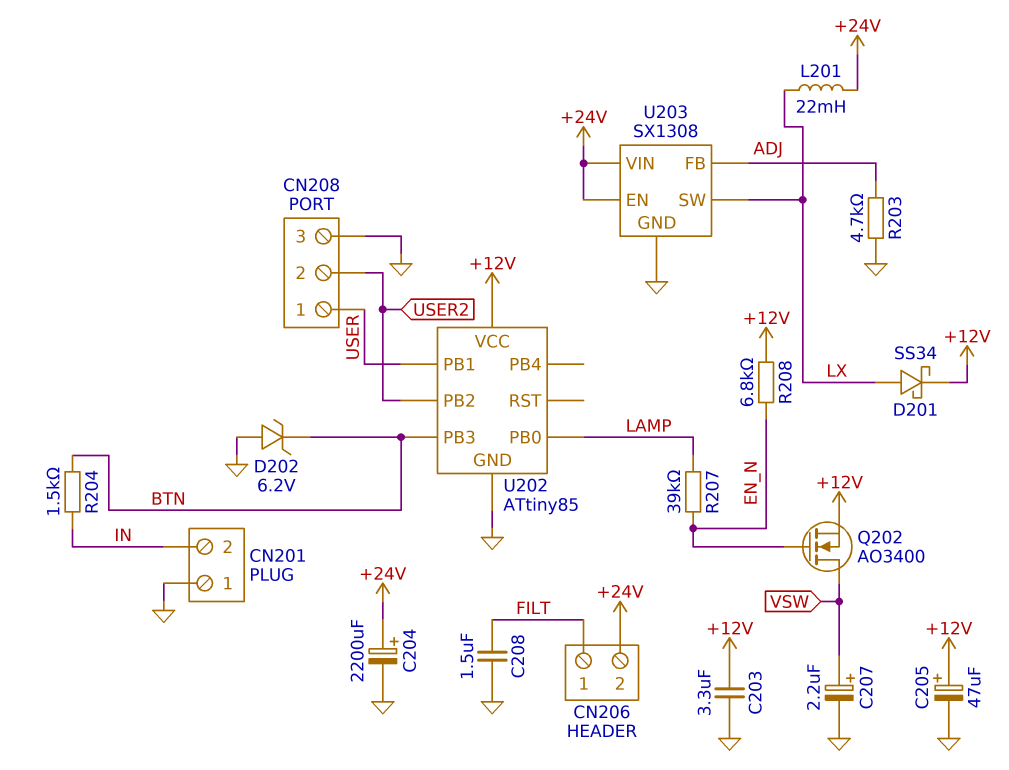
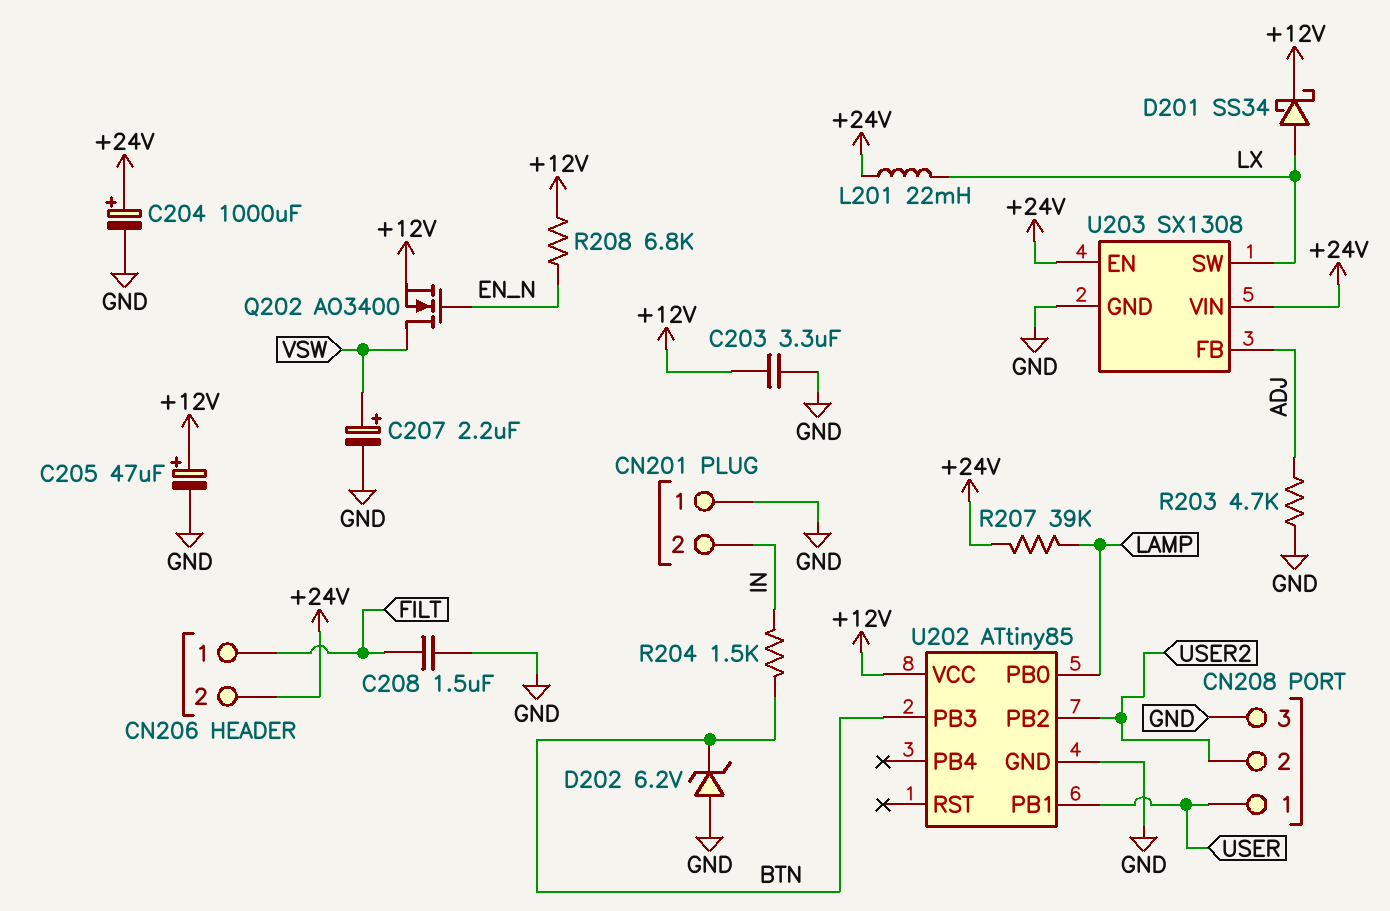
C204: 2200uF (plus +24V, minus GND) -> 1000uF (plus +24V, minus GND)
R207: 39k (EN_N, LAMP) -> 39k (+24V, LAMP)

